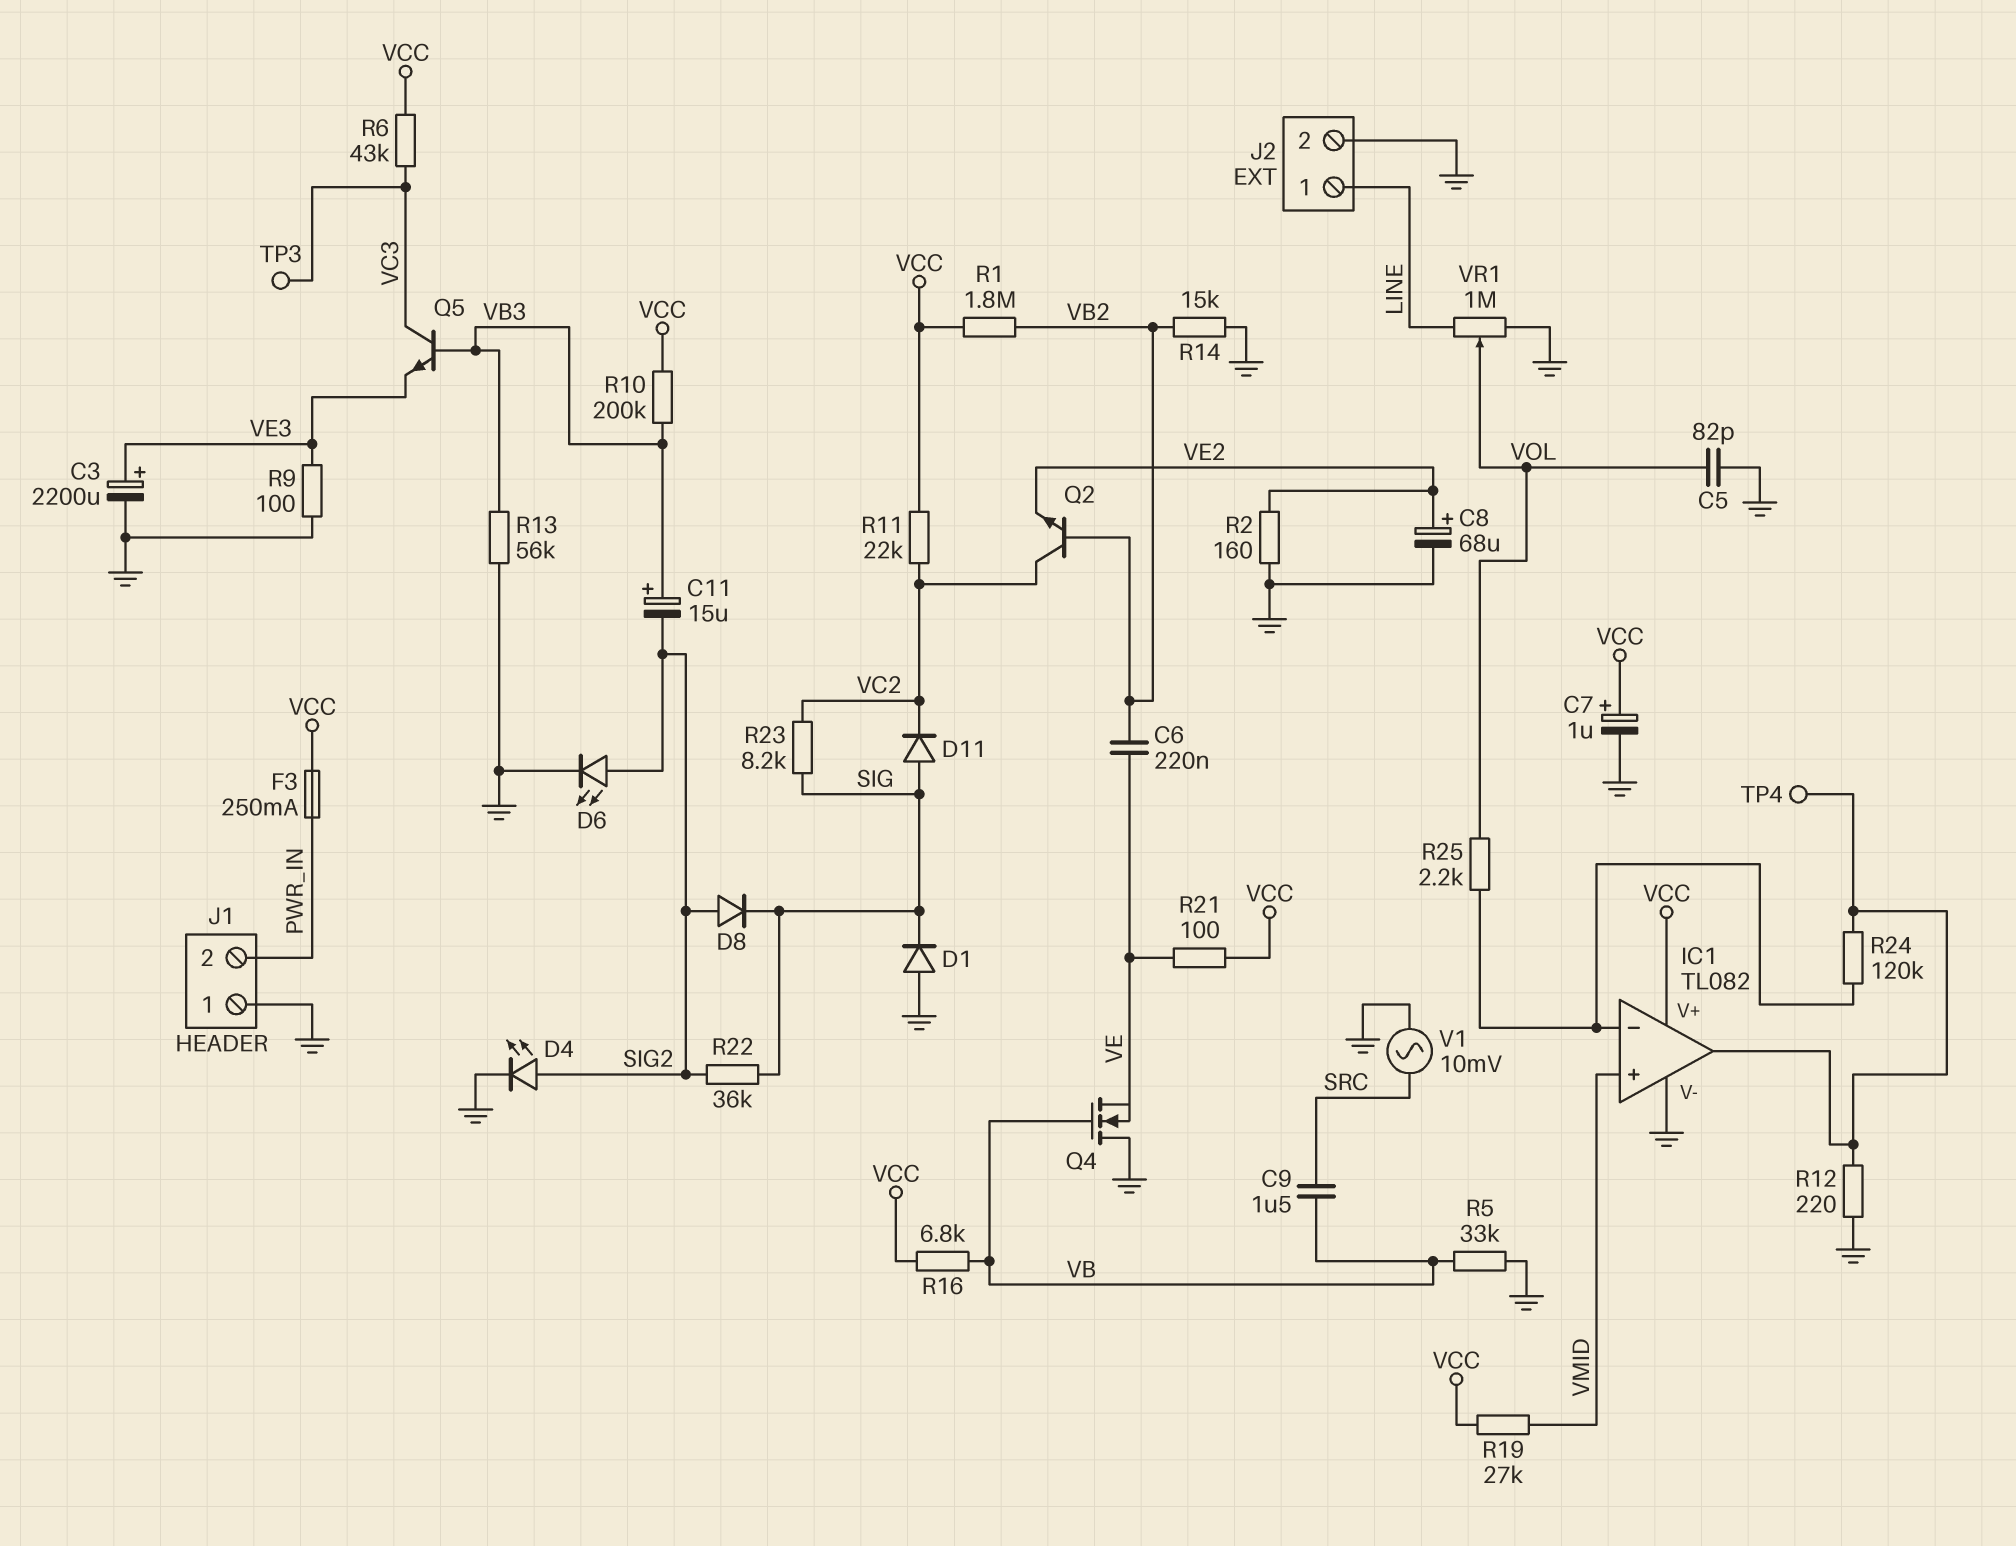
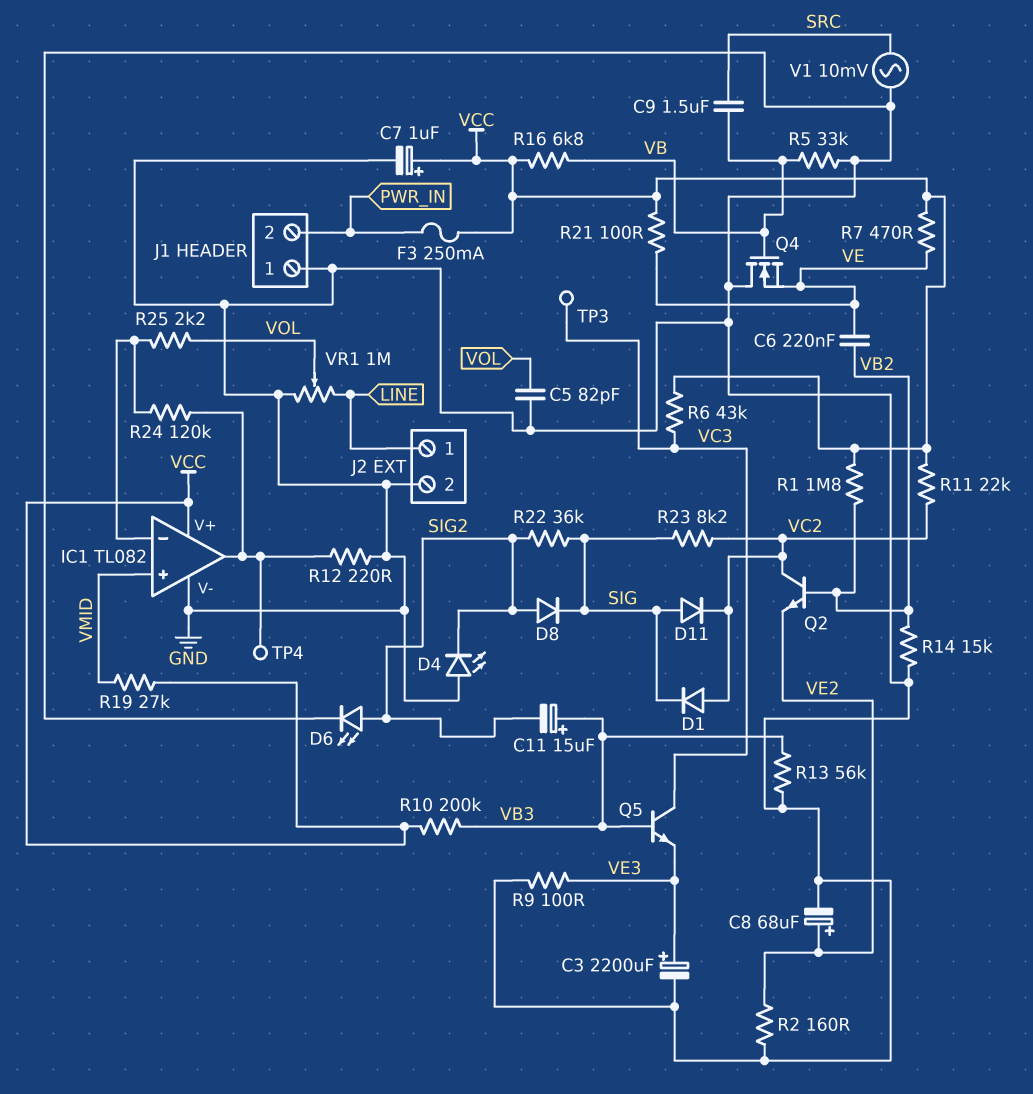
D1: diode (A GND, K SIG) -> diode (A VC2, K SIG)
D4: LED (A SIG2, K GND) -> LED (A GND, K SIG2)
R7: none -> 470 (VCC, VE)

